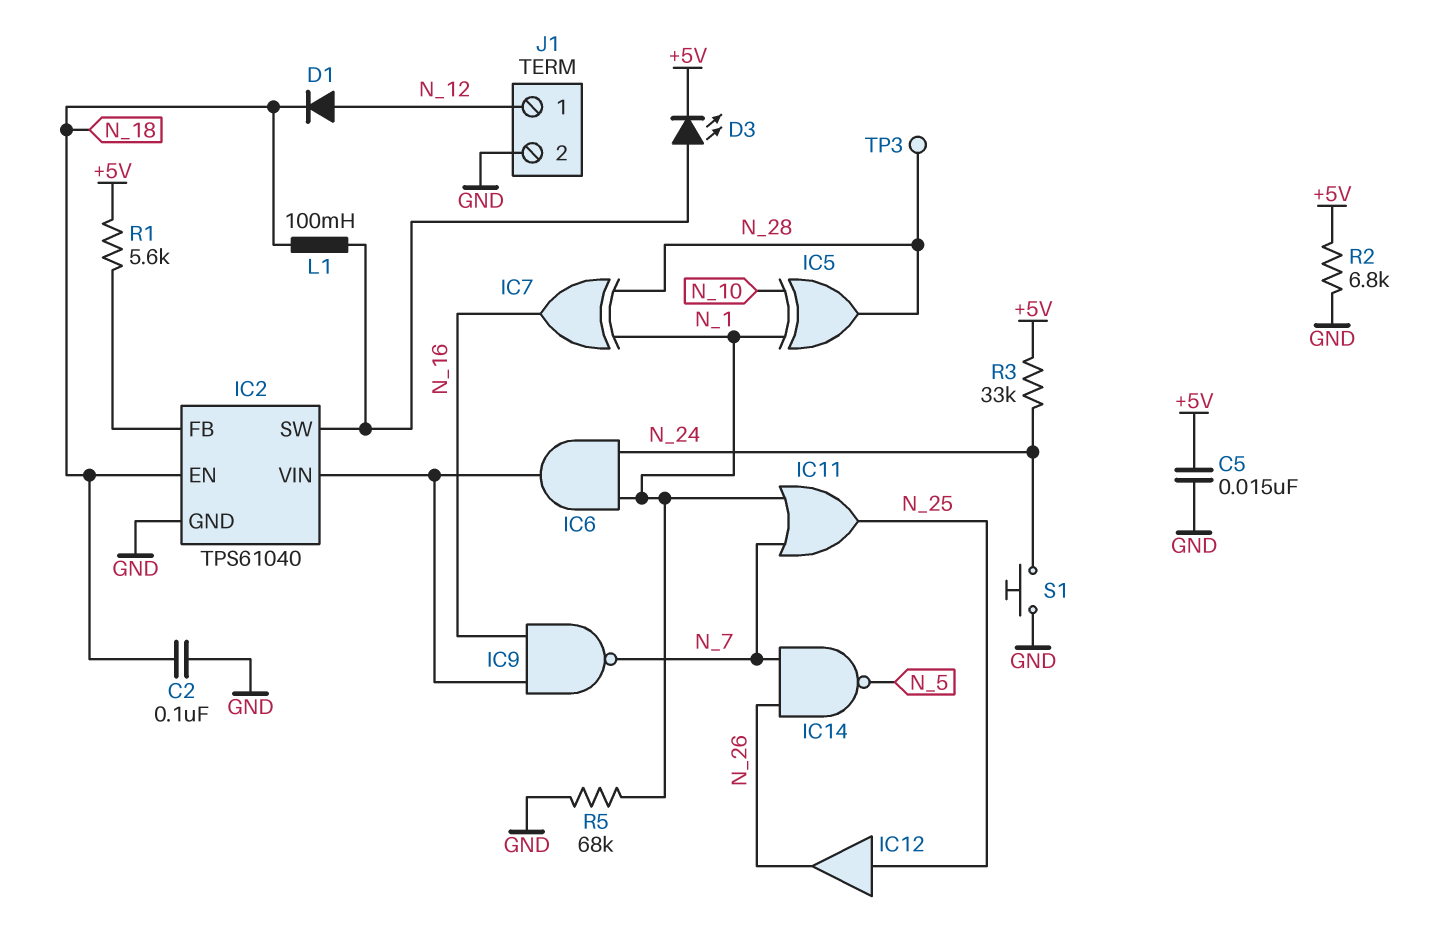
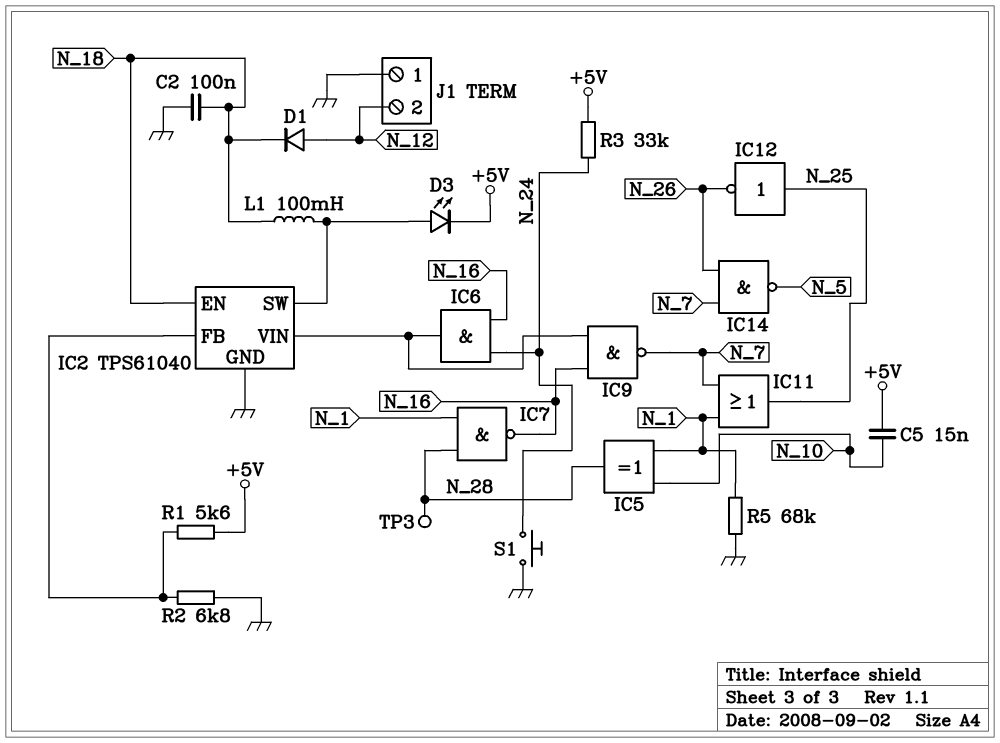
C5: 15nF (+5V, GND) -> 15nF (+5V, N_10)
IC6: AND (in N_1, in N_24, out IC2/VIN) -> AND (in N_16, in N_24, out IC2/VIN)
IC7: XOR (in N_1, in N_28, out N_16) -> NAND (in N_1, in N_28, out N_16)
IC12: buffer (in N_25, out N_26) -> NOT (in N_25, out N_26)
J1 pin 1: N_12 -> GND
J1 pin 2: GND -> N_12
R2: 6.8k (+5V, GND) -> 6.8k (GND, IC2/FB)

